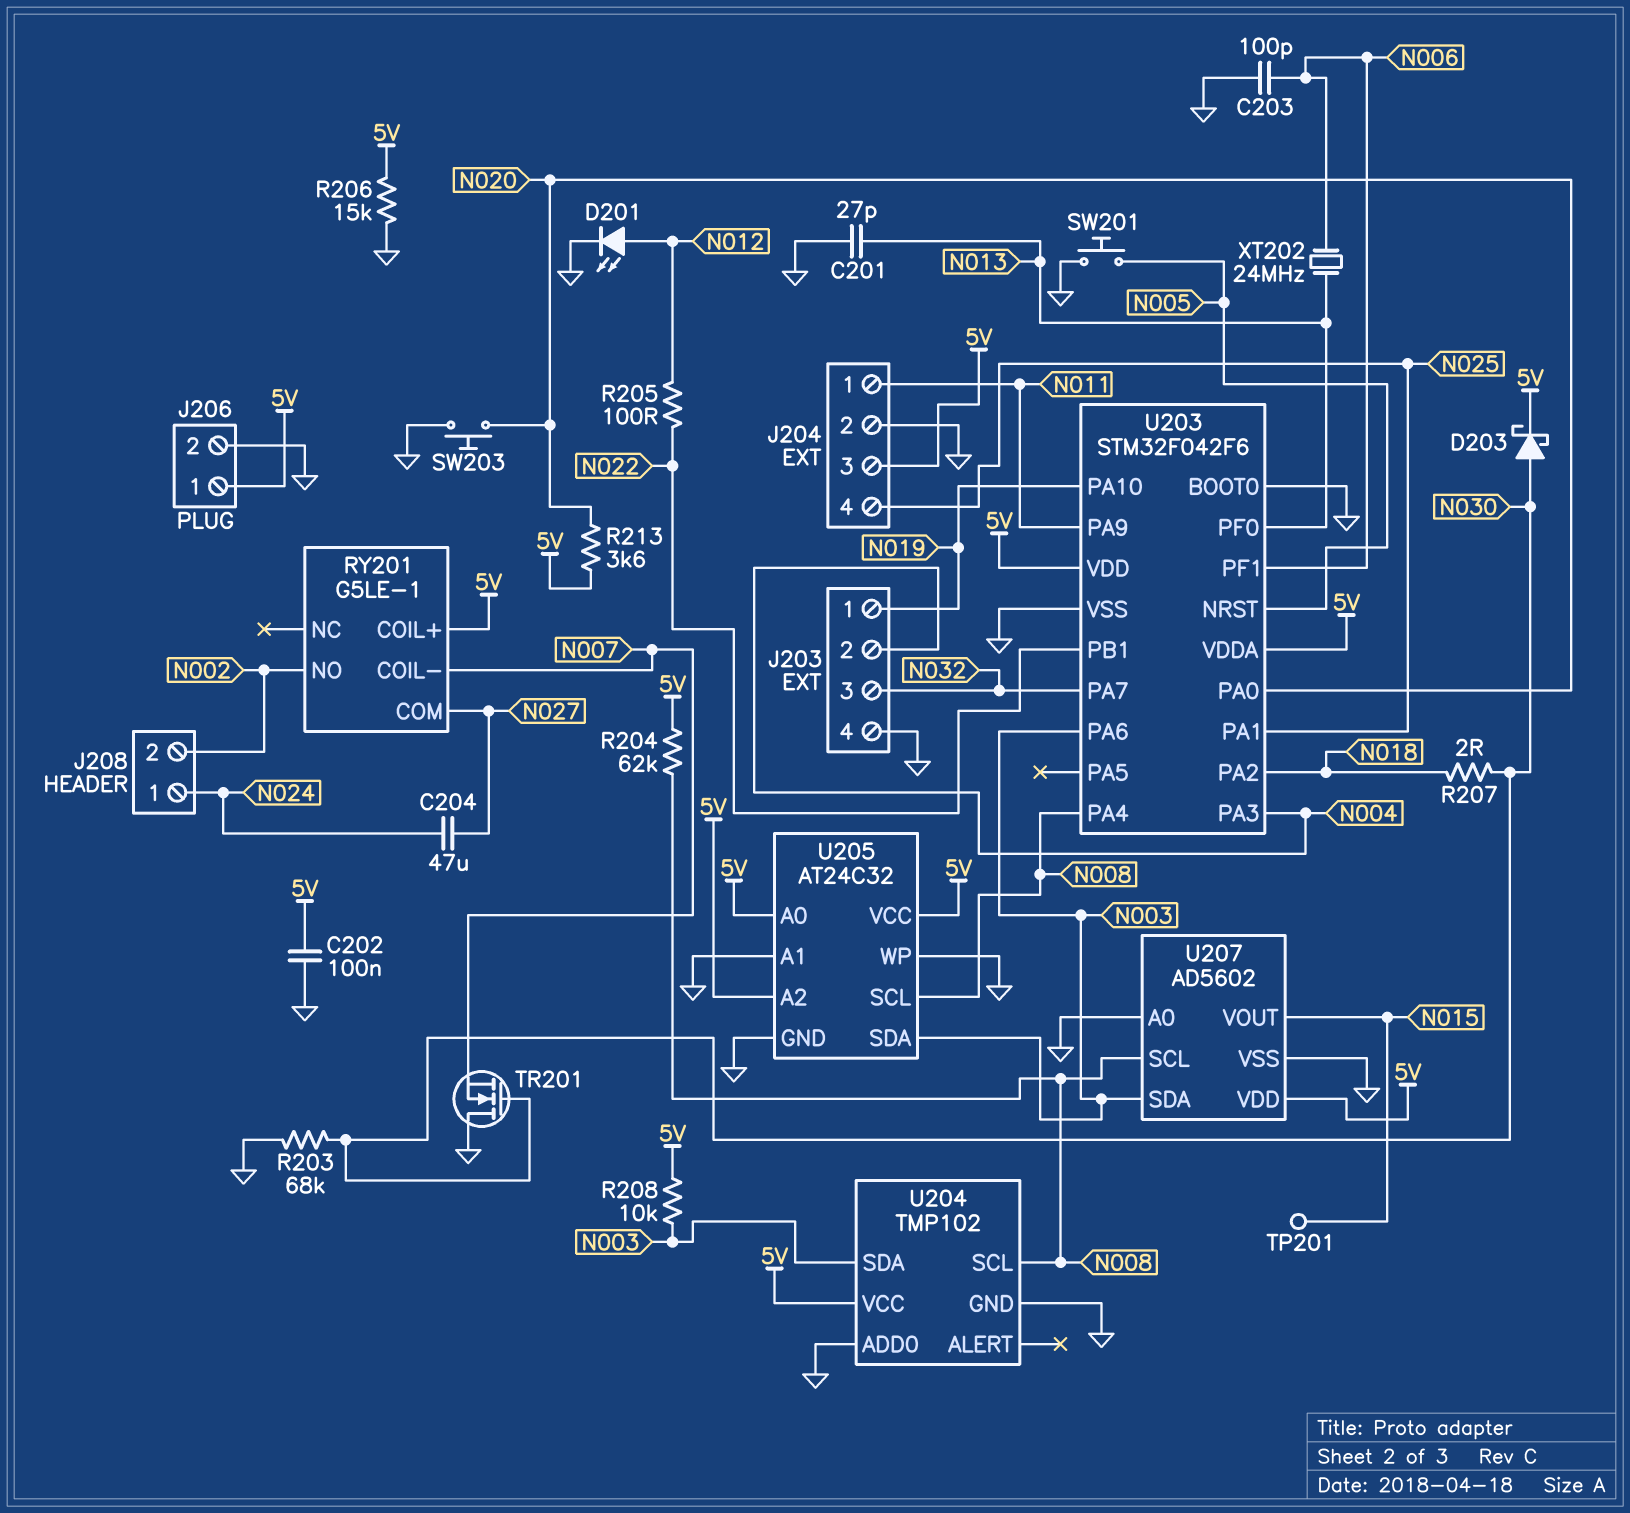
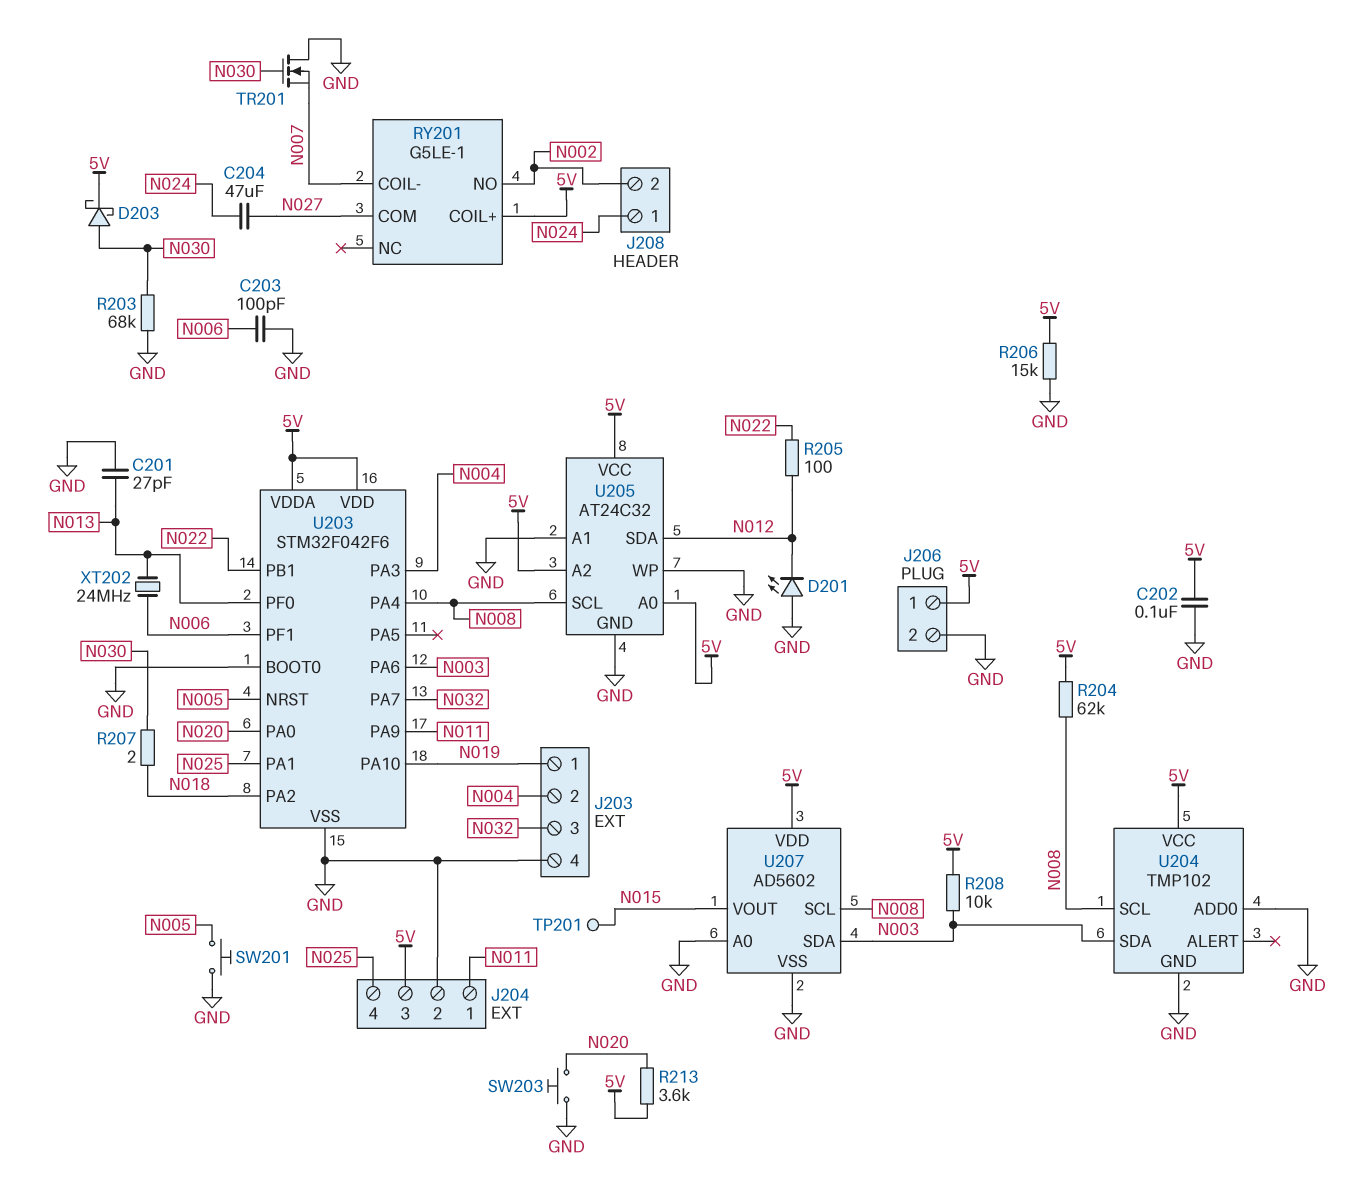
D201: LED (A N012, K GND) -> LED (A GND, K N012)
U205 pin SDA: N003 -> N012

